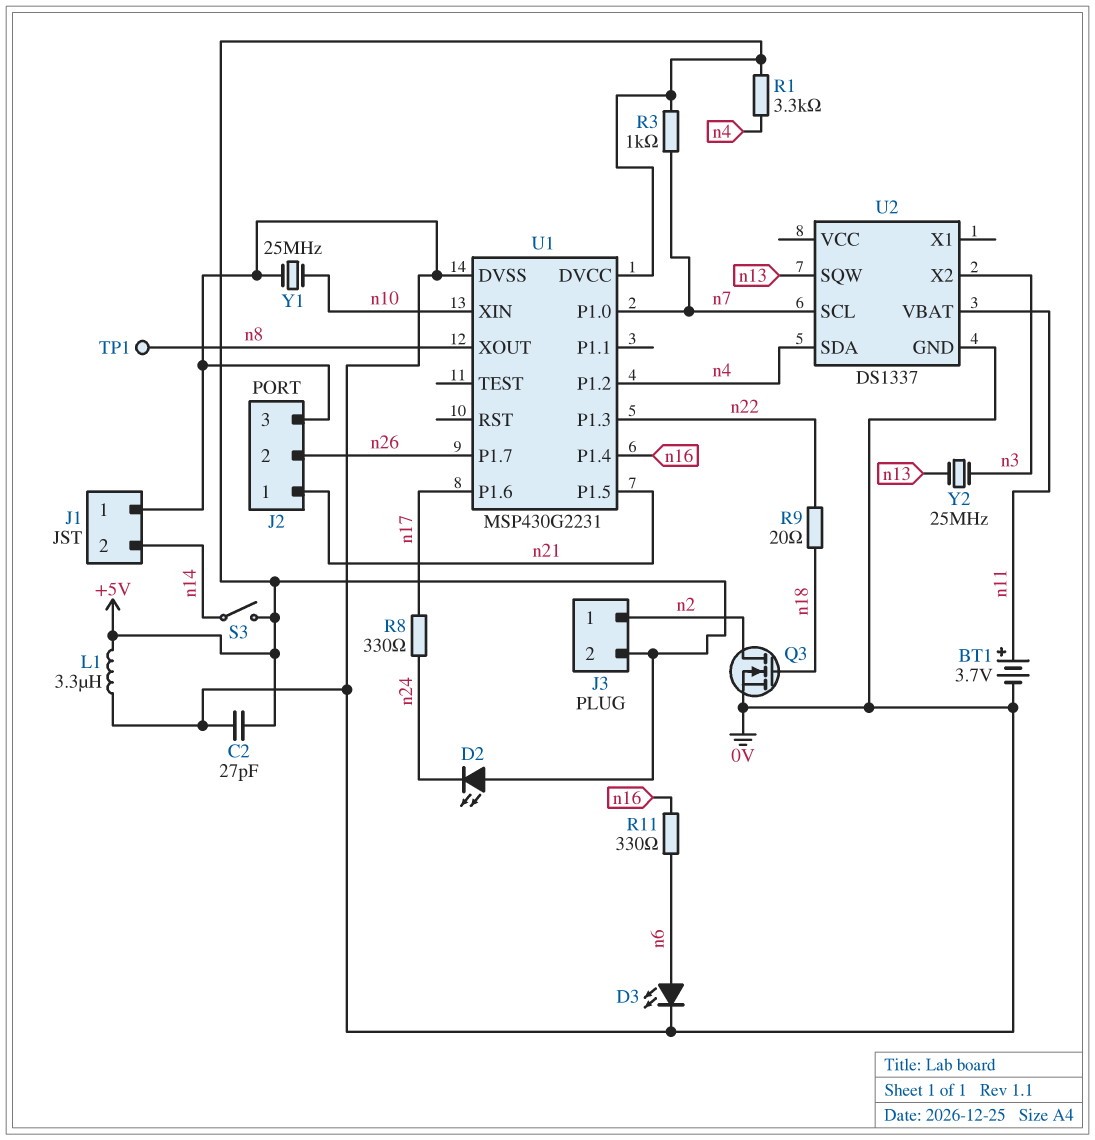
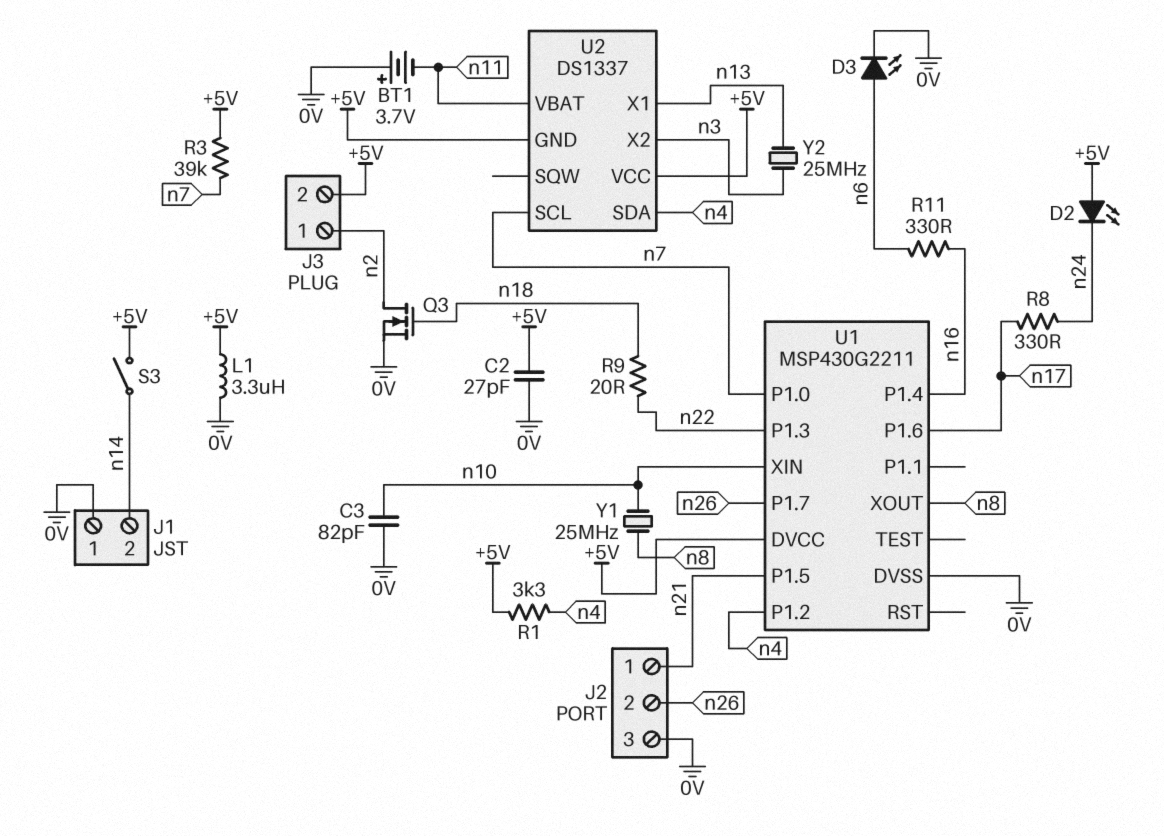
BT1: 3.7V (plus n11, minus 0V) -> 3.7V (plus 0V, minus n11)
C3: none -> 82pF (0V, n10)
R3: 1k (+5V, n7) -> 39k (+5V, n7)
TP1: test point (n8) -> none
U1: MSP430G2231 -> MSP430G2211
U2 pin GND: 0V -> +5V
U2 pin SQW: n13 -> none
U2 pin VCC: none -> +5V
U2 pin X1: none -> n13
Y1: 25MHz (0V, n10) -> 25MHz (n8, n10)

